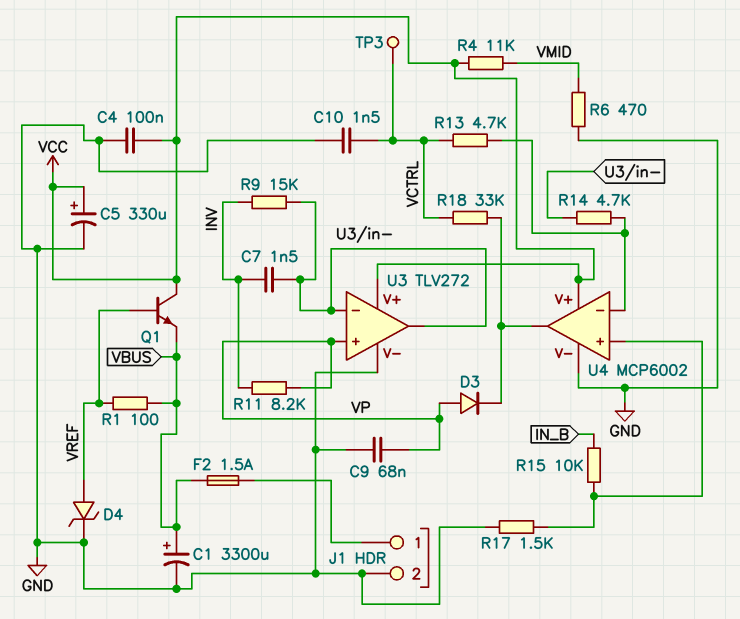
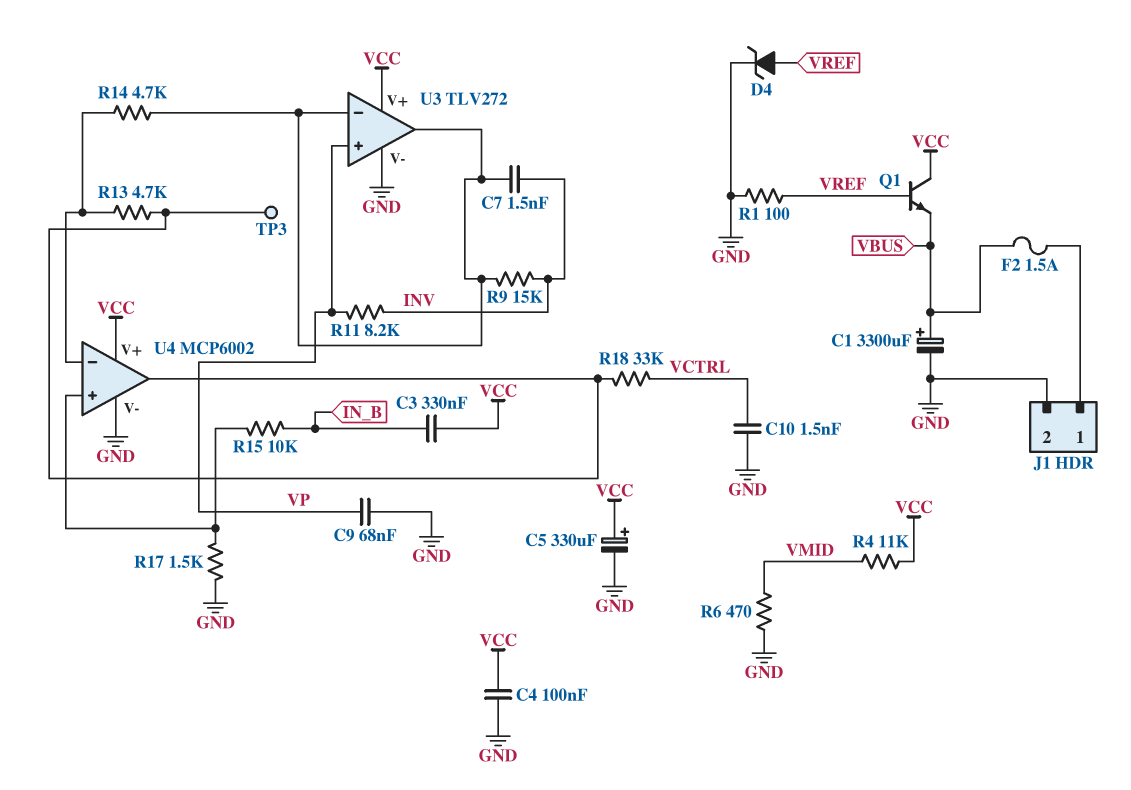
C3: none -> 330nF (IN_B, VCC)
D3: diode (A VP, K U4/out) -> none
R1: 100 (VBUS, VREF) -> 100 (GND, VREF)
R13: 4.7k (U4/in-, VCTRL) -> 4.7k (U4/in-, U4/out)
TP3: test point (VCTRL) -> test point (U4/out)

